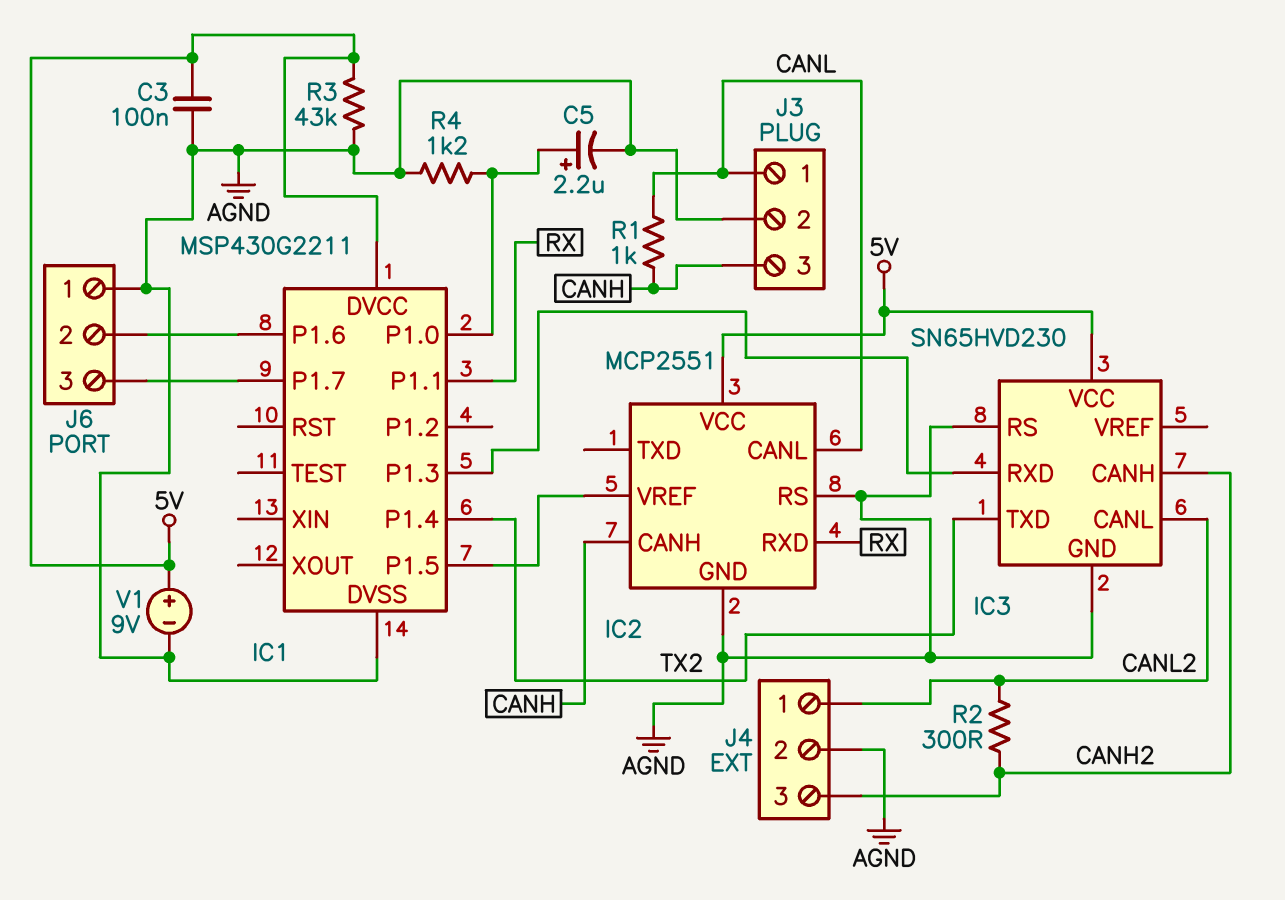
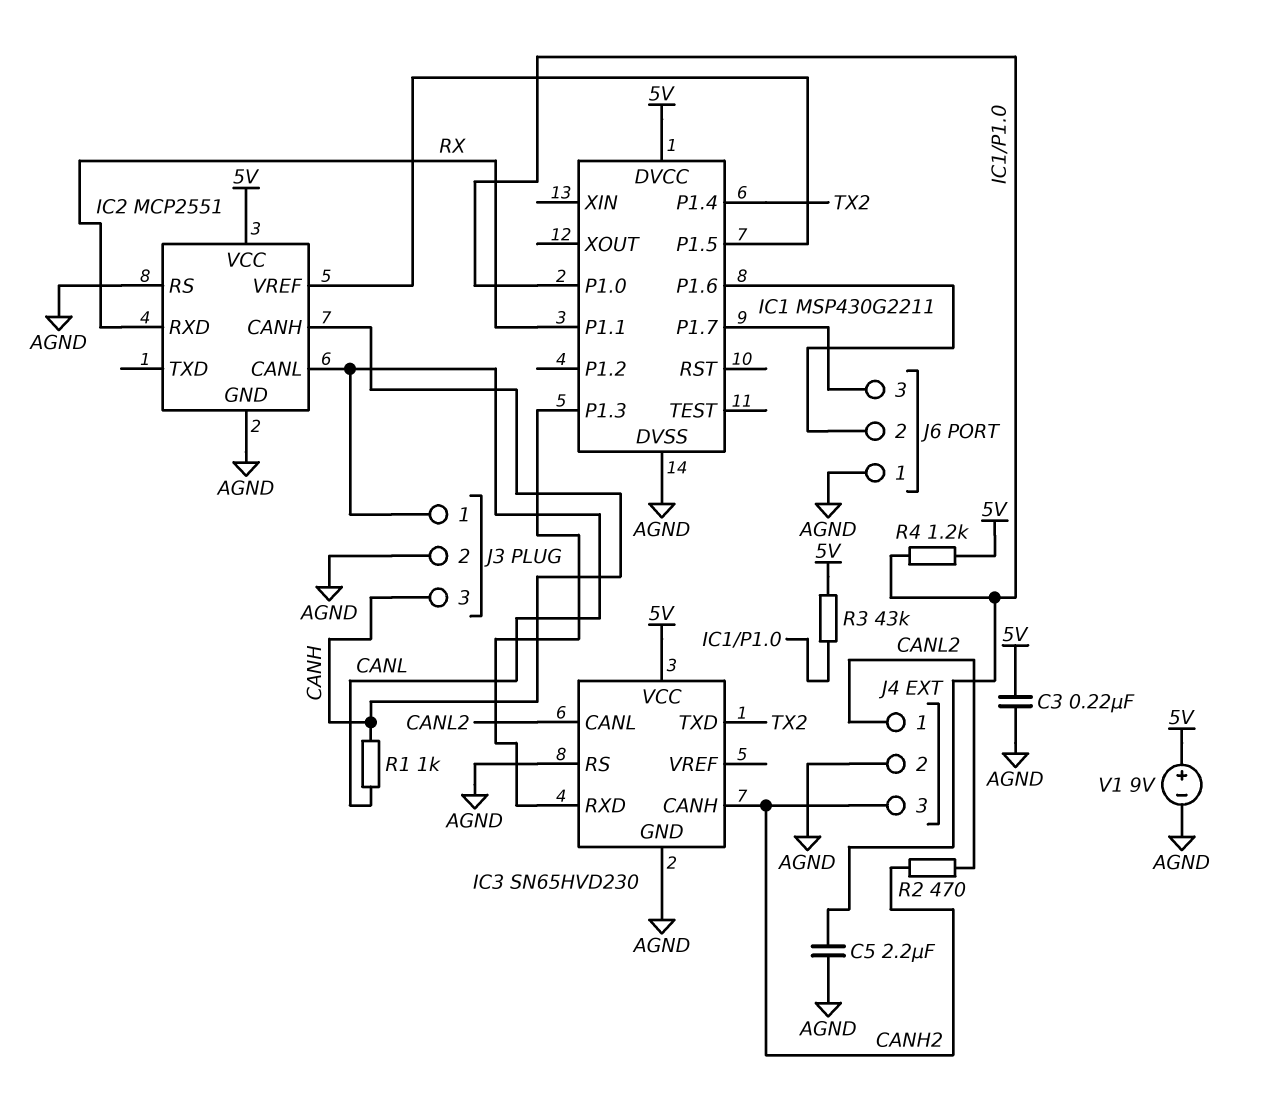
C3: 100nF (5V, AGND) -> 220nF (5V, AGND)
C5: 2.2uF (plus IC1/P1.0, minus AGND) -> 2.2uF (AGND, IC1/P1.0)
R2: 300 (CANH2, CANL2) -> 470 (CANH2, CANL2)
R3: 43k (5V, AGND) -> 43k (5V, IC1/P1.0)
R4: 1.2k (AGND, IC1/P1.0) -> 1.2k (5V, IC1/P1.0)

